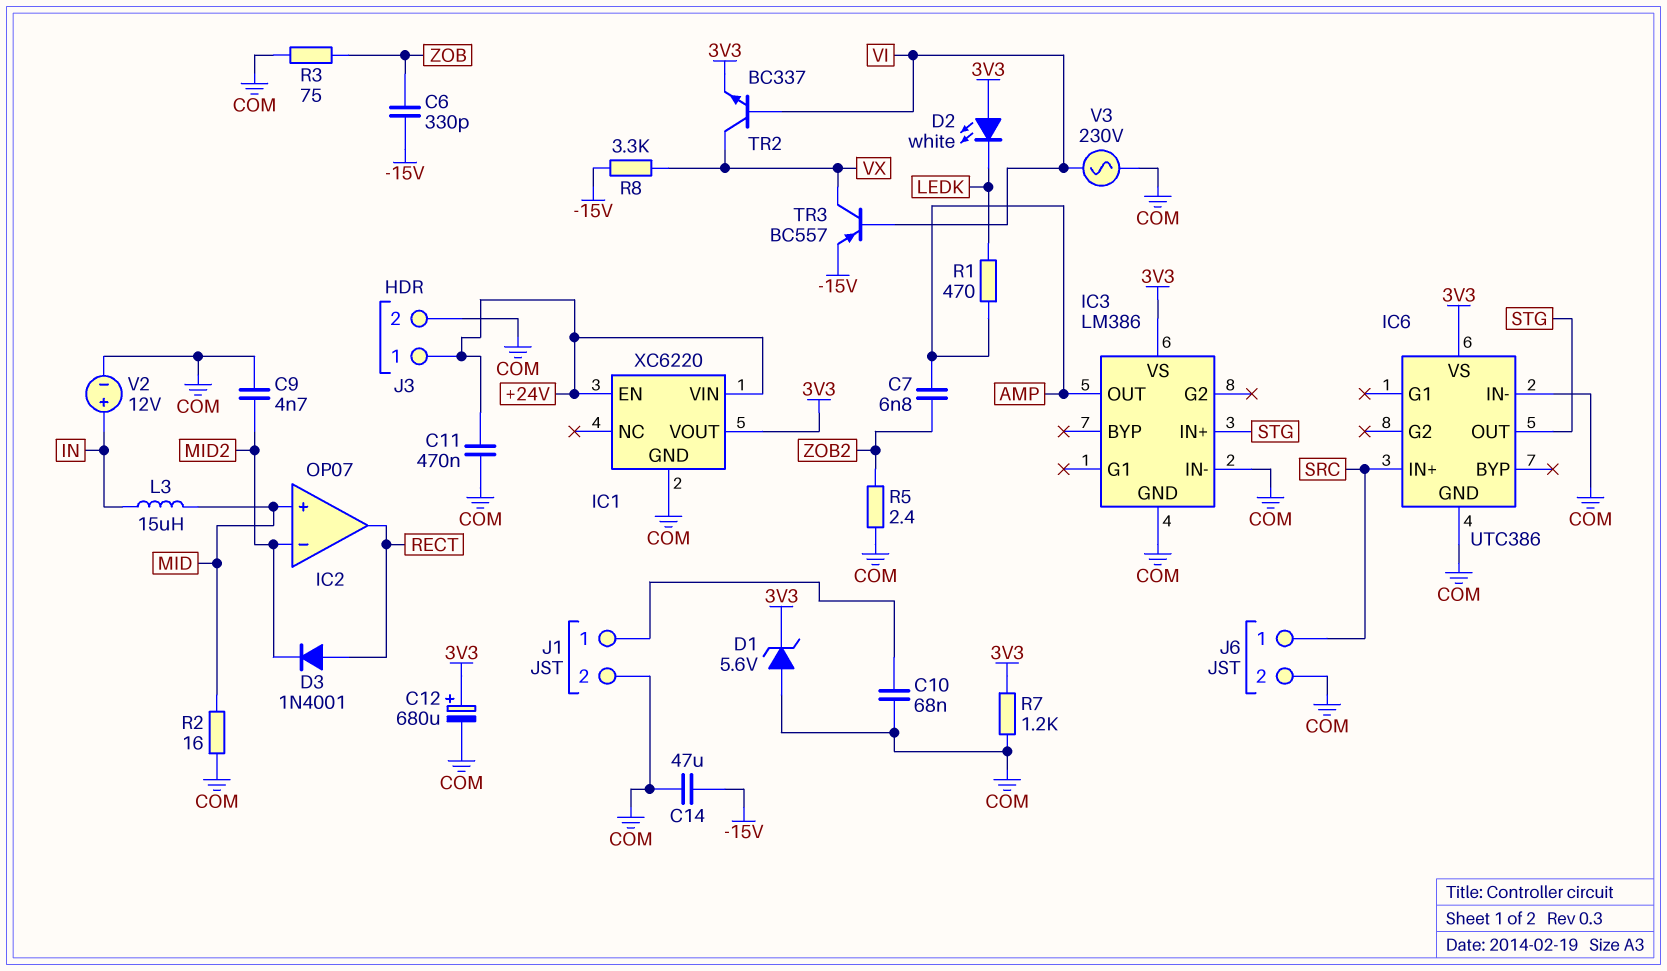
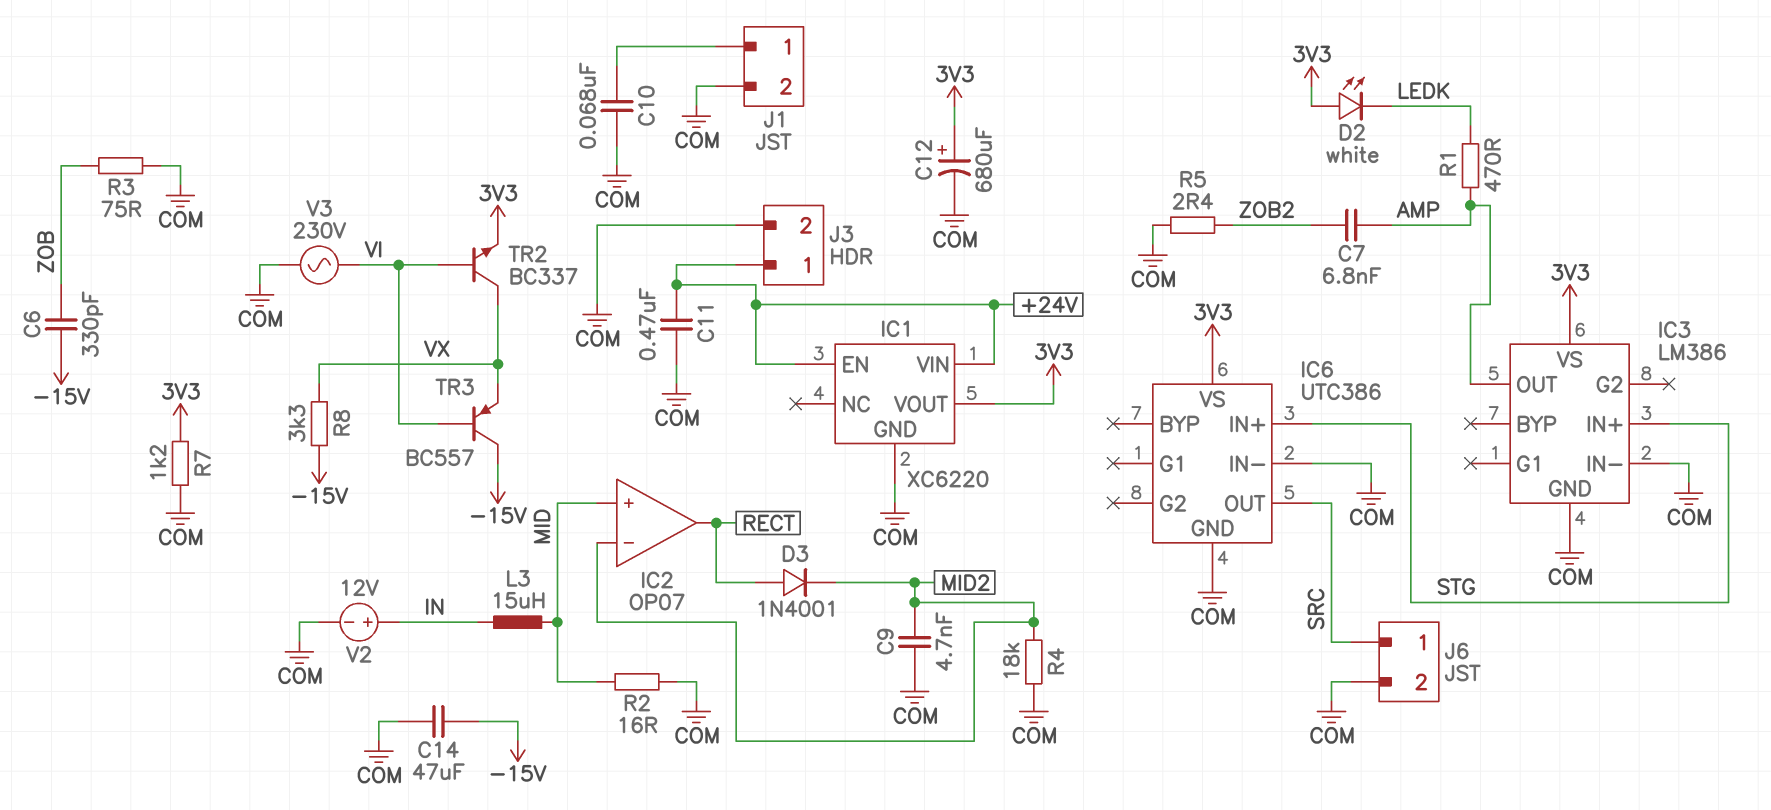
D1: zener 5.6V (A COM, K 3V3) -> none
IC6 pin IN+: SRC -> STG
IC6 pin OUT: STG -> SRC
R4: none -> 18k (COM, MID2)
TR3: PNP BC557 (B VI, C VX, E -15V) -> PNP BC557 (B VI, C -15V, E VX)

